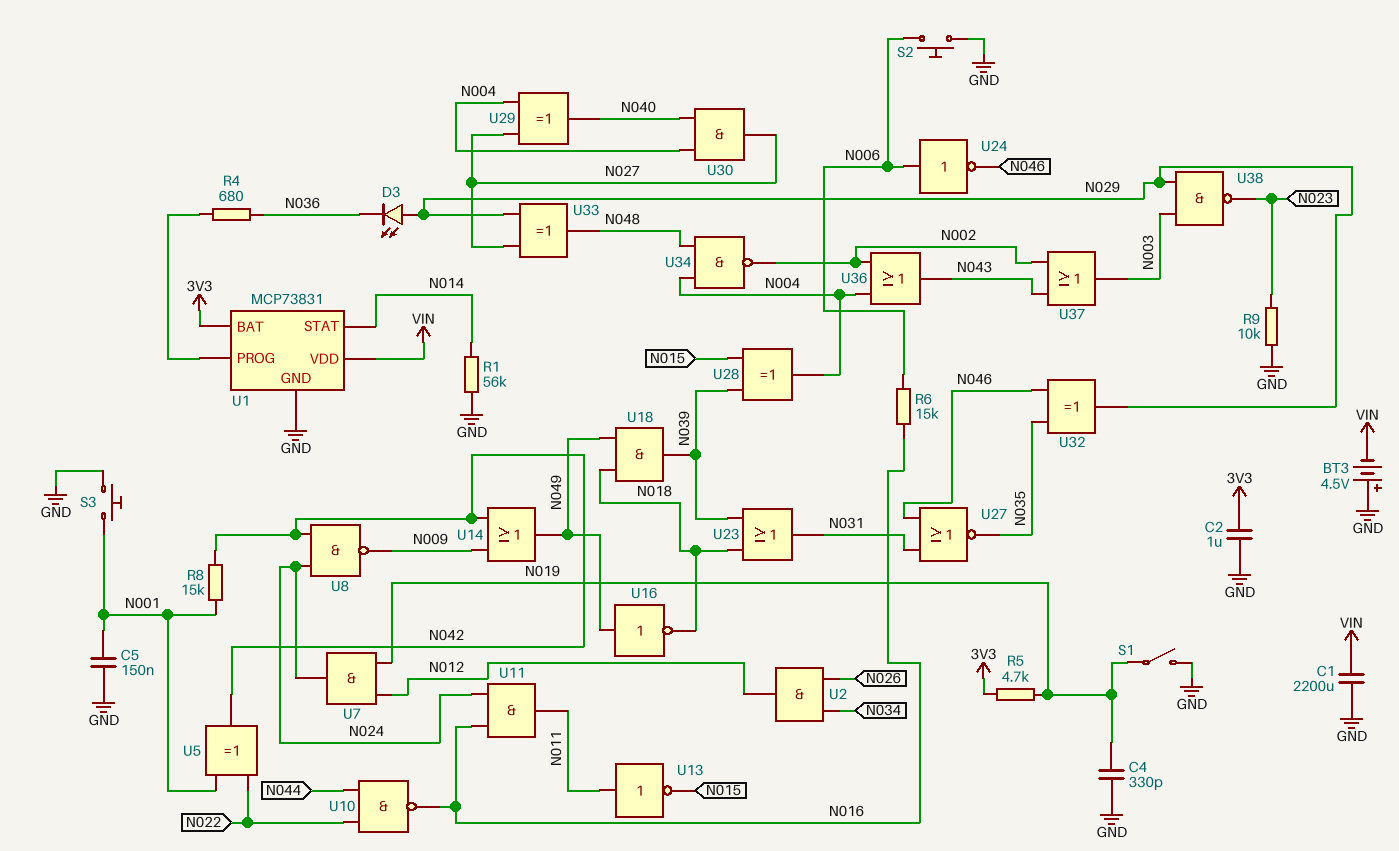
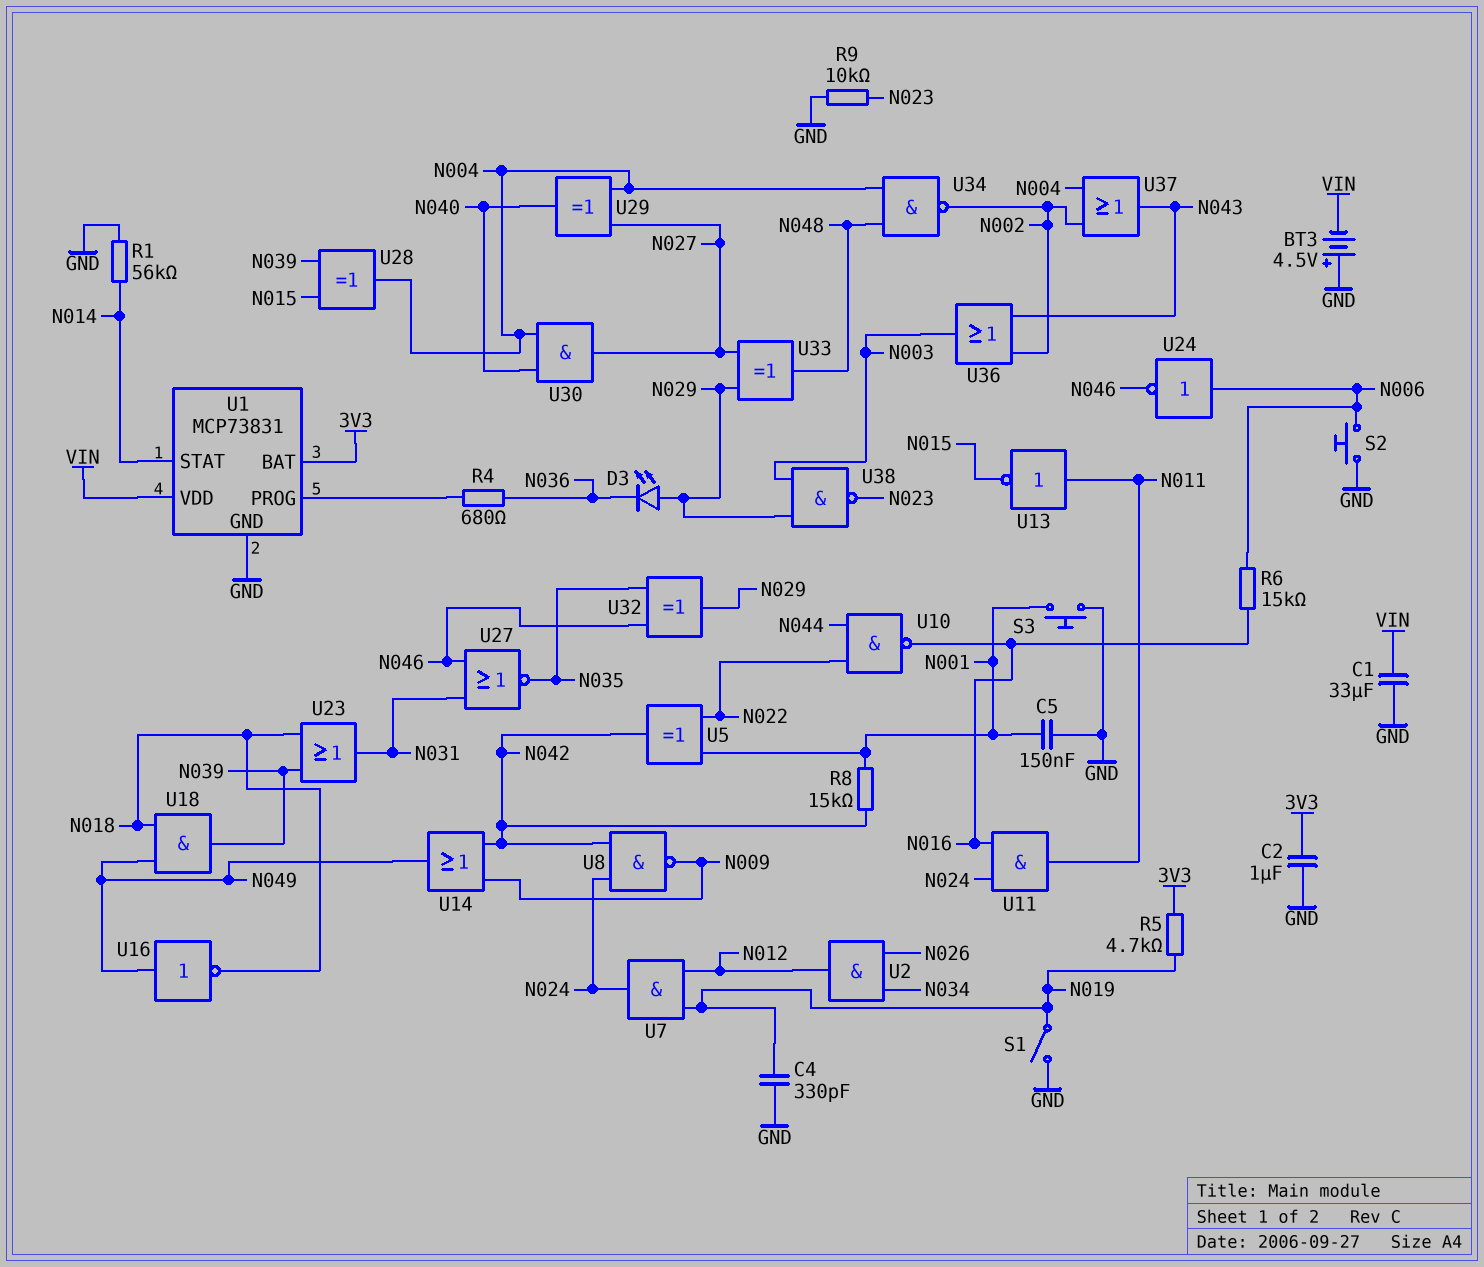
C1: 2200uF (GND, VIN) -> 33uF (GND, VIN)
U36: OR (in N002, in N004, out N043) -> OR (in N002, in N043, out N003)
U37: OR (in N002, in N043, out N003) -> OR (in N002, in N004, out N043)

